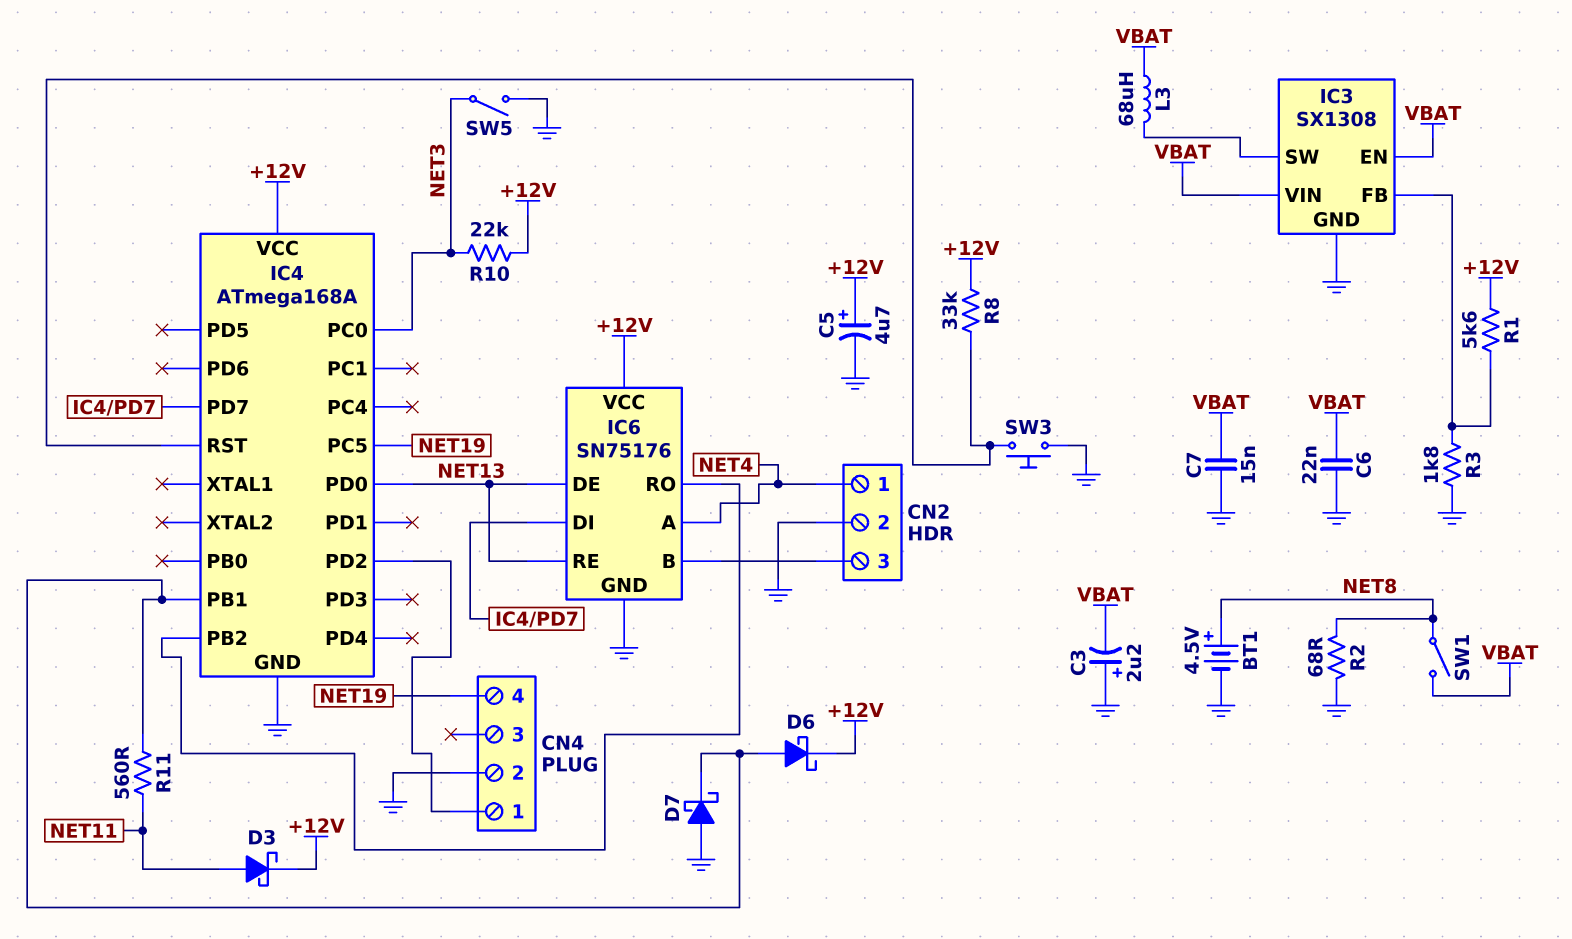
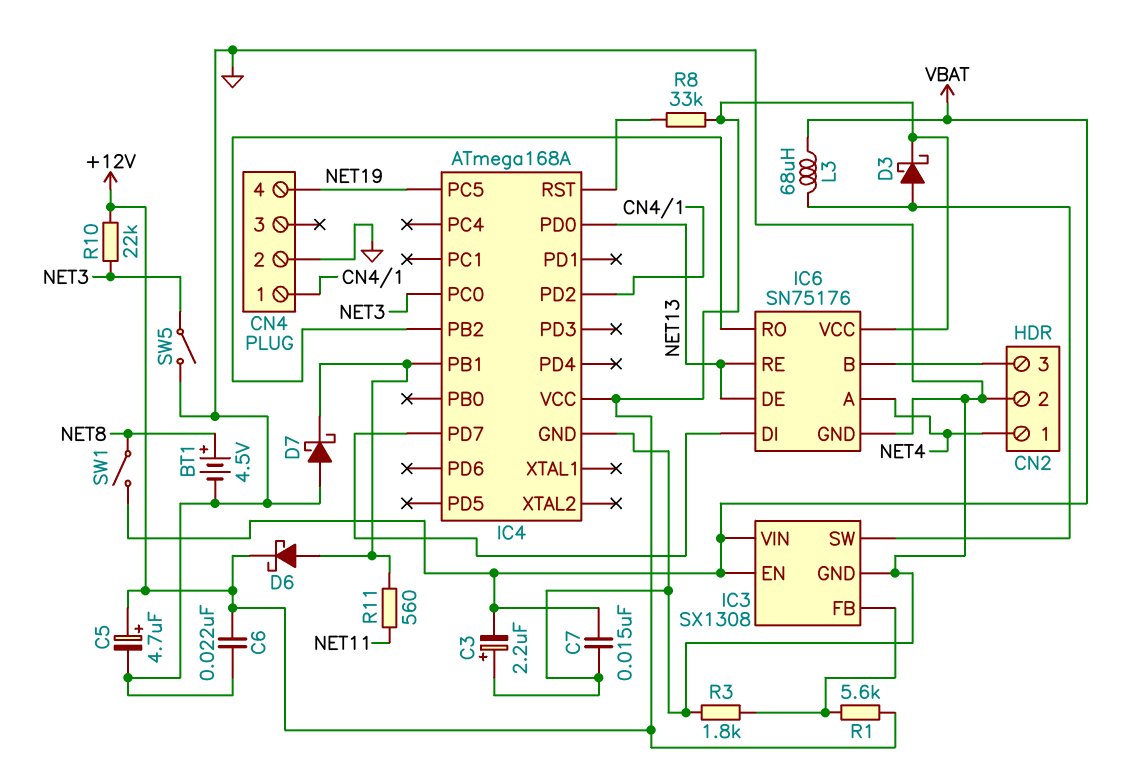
C6: 22nF (GND, VBAT) -> 22nF (+12V, GND)
D3: schottky (A NET11, K +12V) -> schottky (A IC3/SW, K +12V)
R2: 68 (GND, NET8) -> none
SW3: button (GND, IC4/RST) -> none

